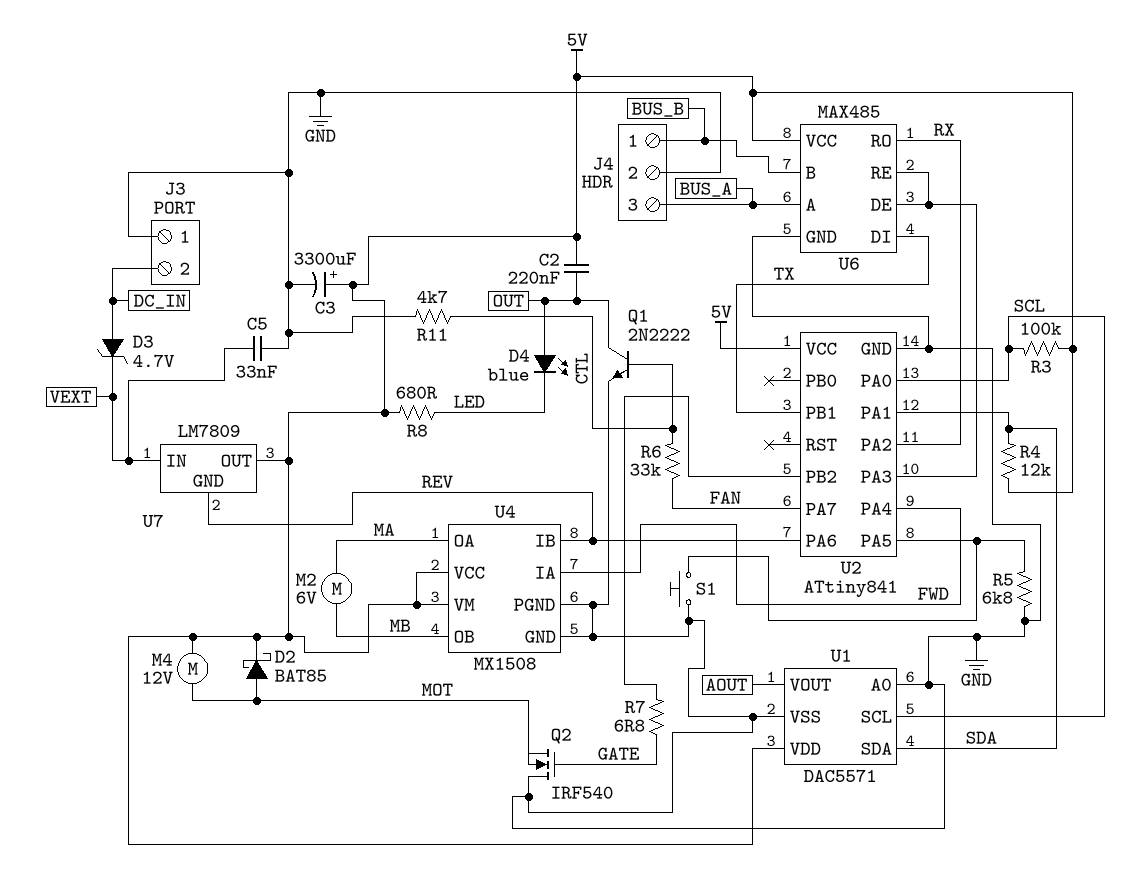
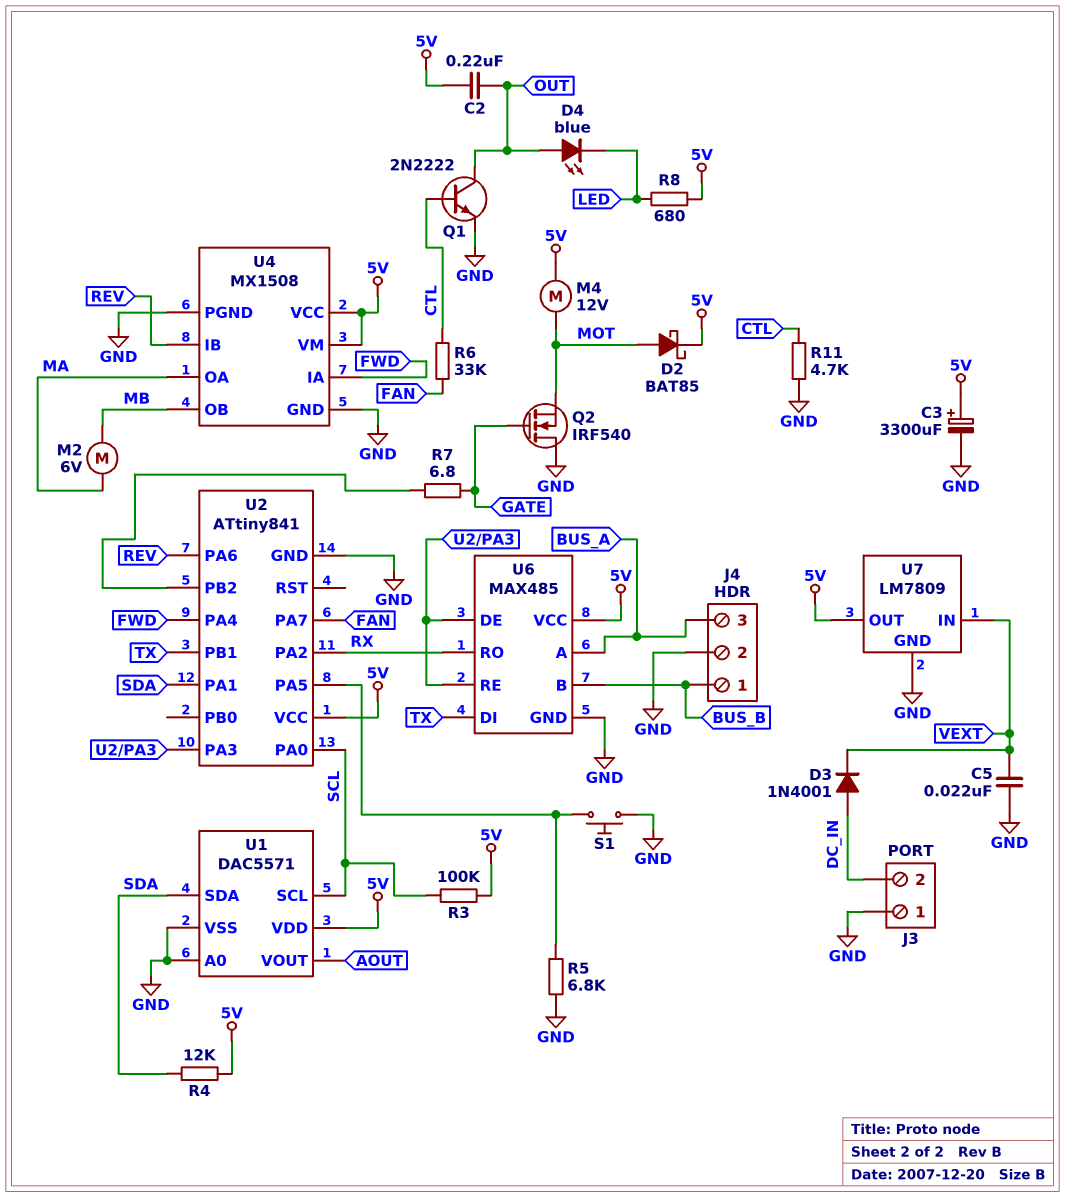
C5: 33nF (GND, VEXT) -> 22nF (GND, VEXT)
D3: zener 4.7V (A DC_IN, K VEXT) -> diode 1N4001 (A DC_IN, K VEXT)
U7 pin GND: REV -> GND

